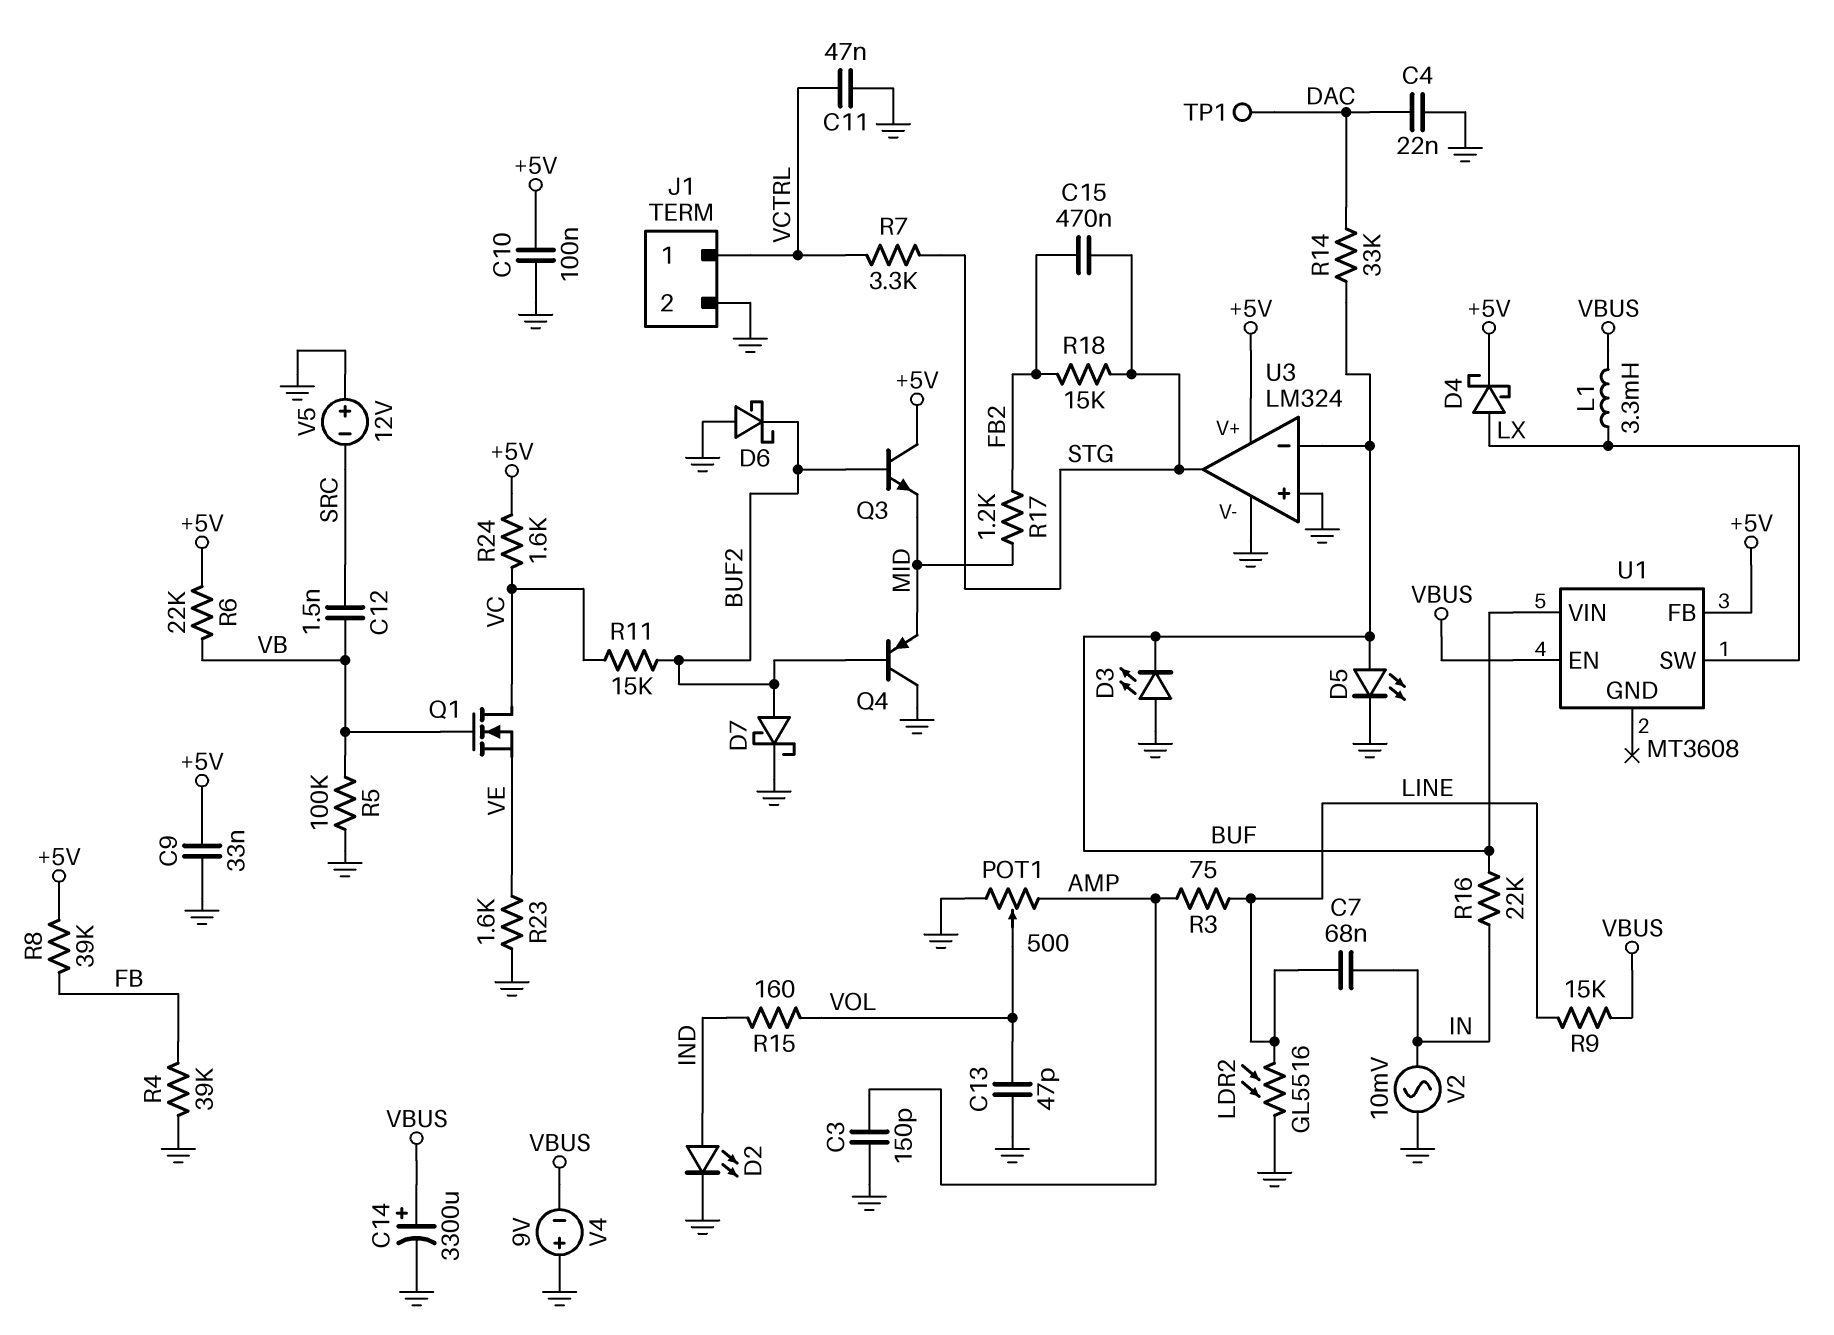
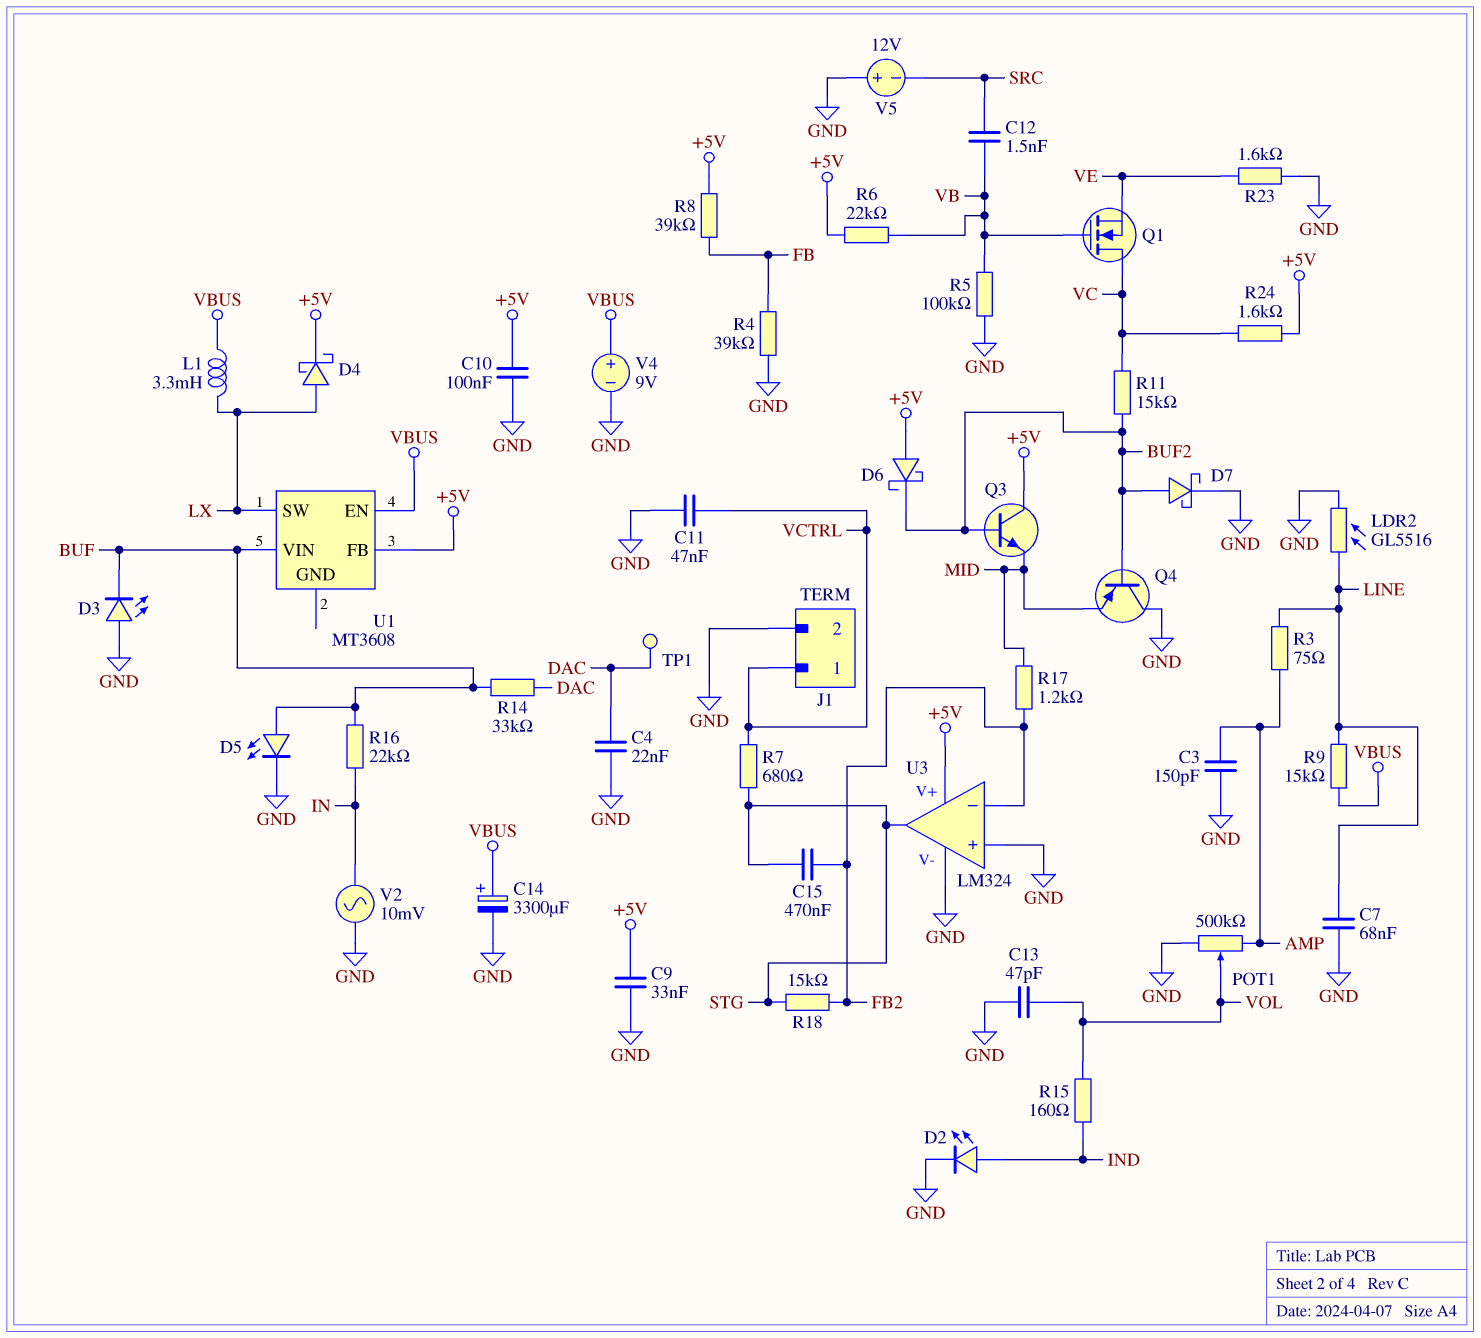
C7: 68nF (IN, LINE) -> 68nF (GND, LINE)
D6: schottky (A GND, K BUF2) -> schottky (A +5V, K BUF2)
POT1: 500 (AMP, GND, wiper VOL) -> 500k (AMP, GND, wiper VOL)
R7: 3.3k (STG, VCTRL) -> 680 (STG, VCTRL)
U3 pin in-: BUF -> FB2
V4: 9V (plus GND, minus VBUS) -> 9V (plus VBUS, minus GND)

